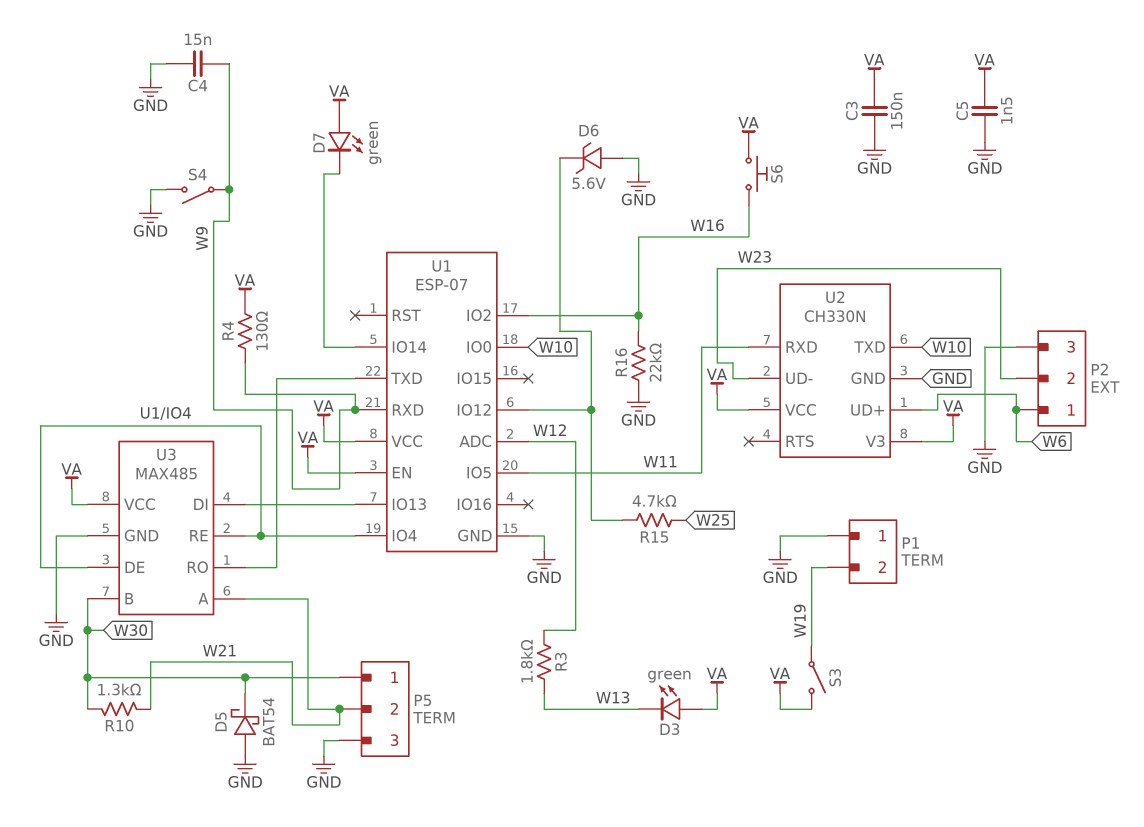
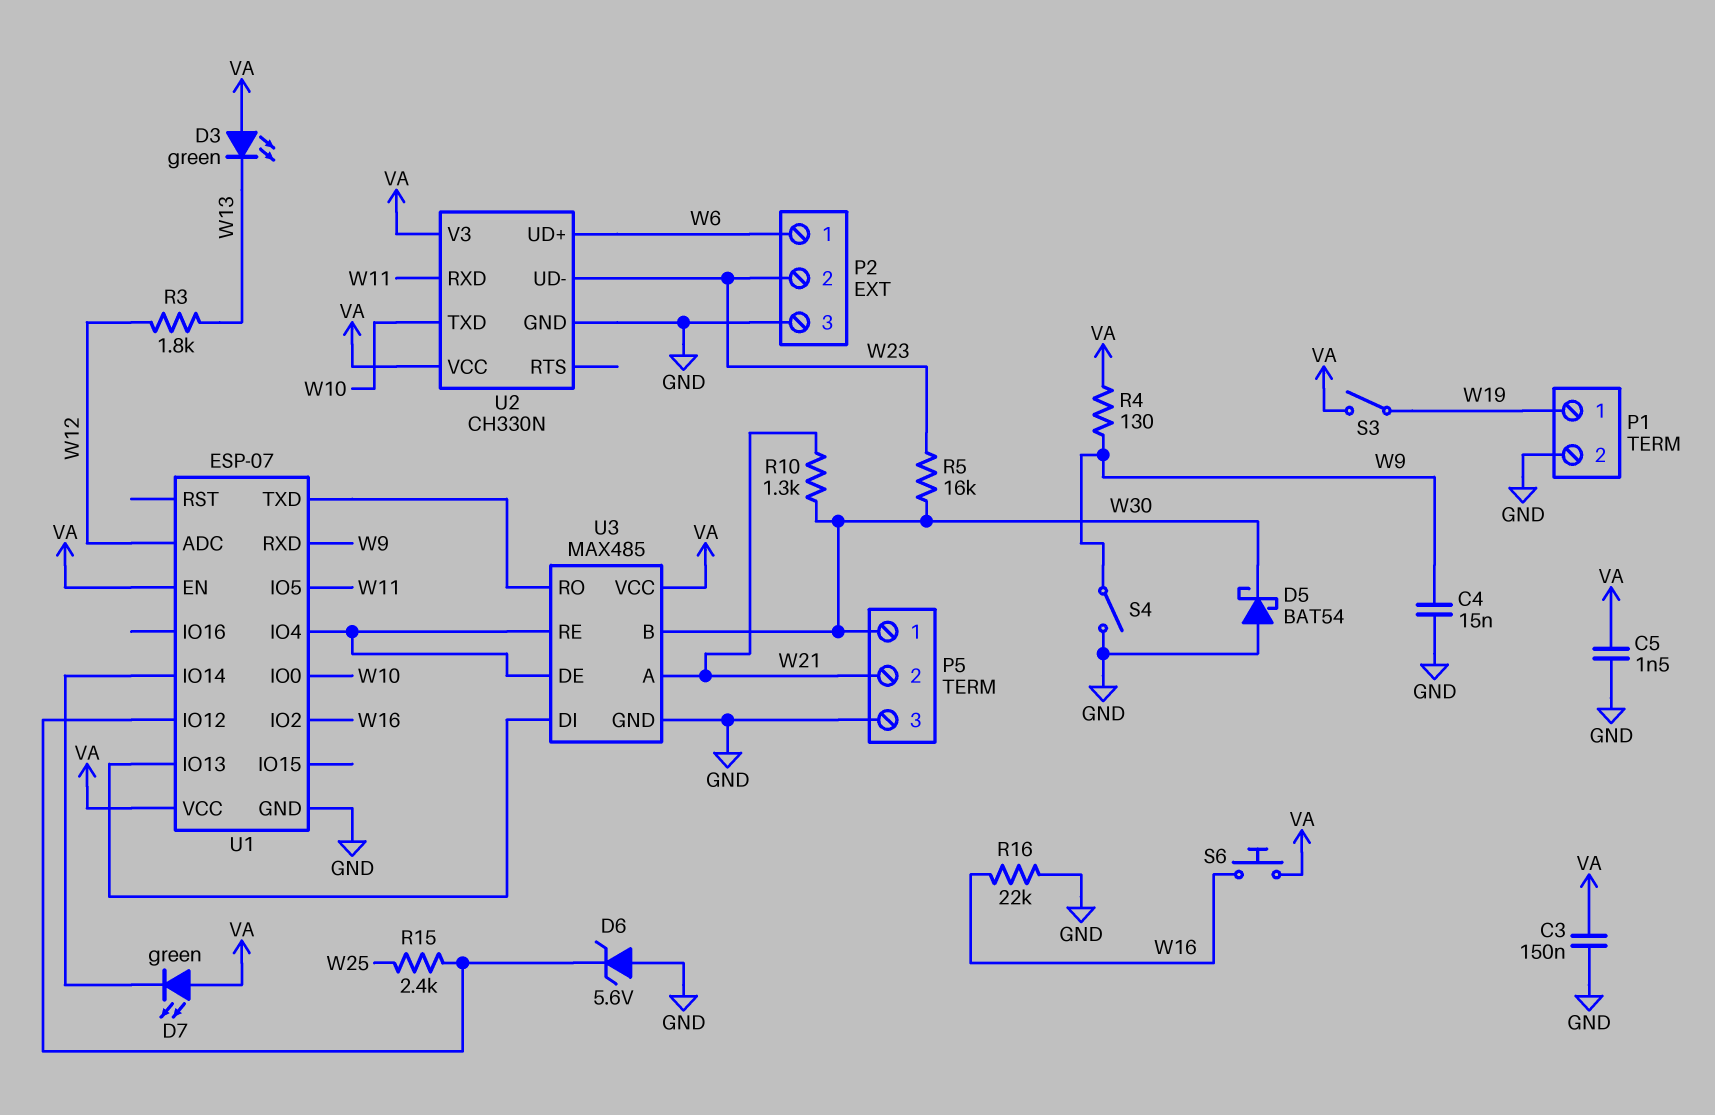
P1 pin 1: GND -> W19
P1 pin 2: W19 -> GND
R5: none -> 16k (W23, W30)
R15: 4.7k (U1/IO12, W25) -> 2.4k (U1/IO12, W25)

